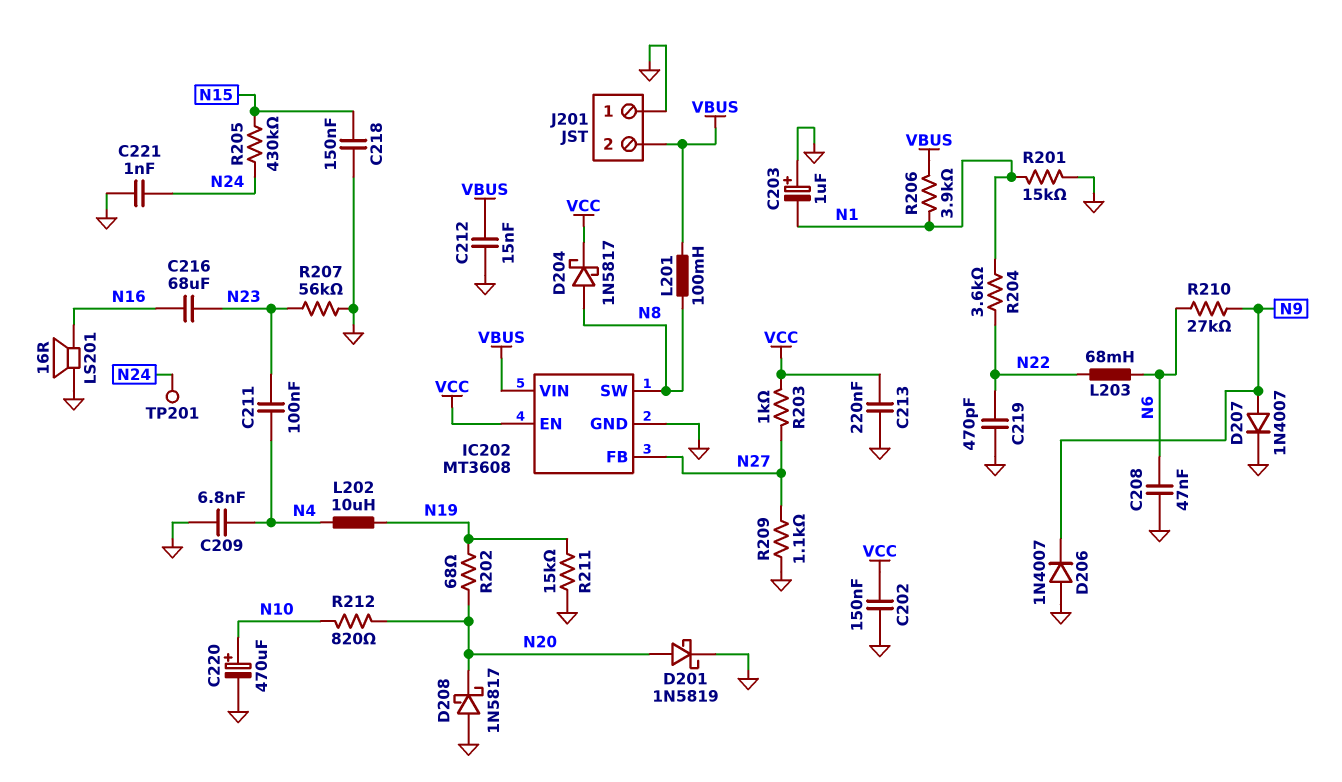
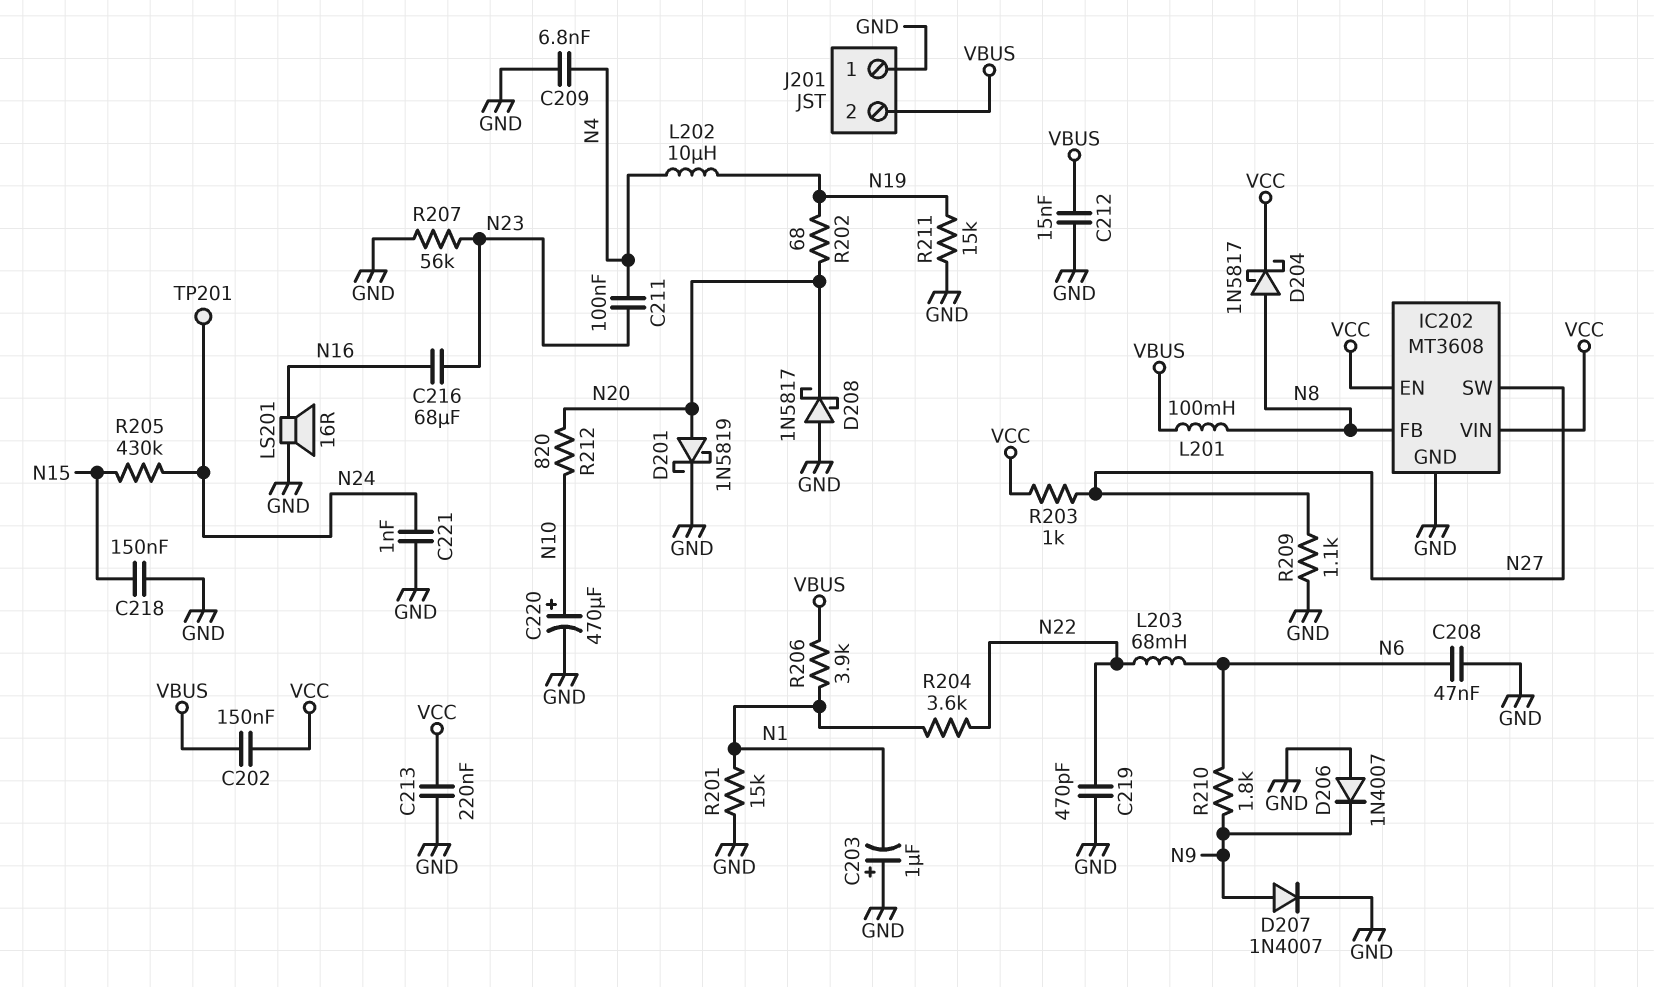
C202: 150nF (GND, VCC) -> 150nF (VBUS, VCC)
IC202 pin FB: N27 -> N8
IC202 pin SW: N8 -> N27
IC202 pin VIN: VBUS -> VCC
R210: 27k (N6, N9) -> 1.8k (N6, N9)

